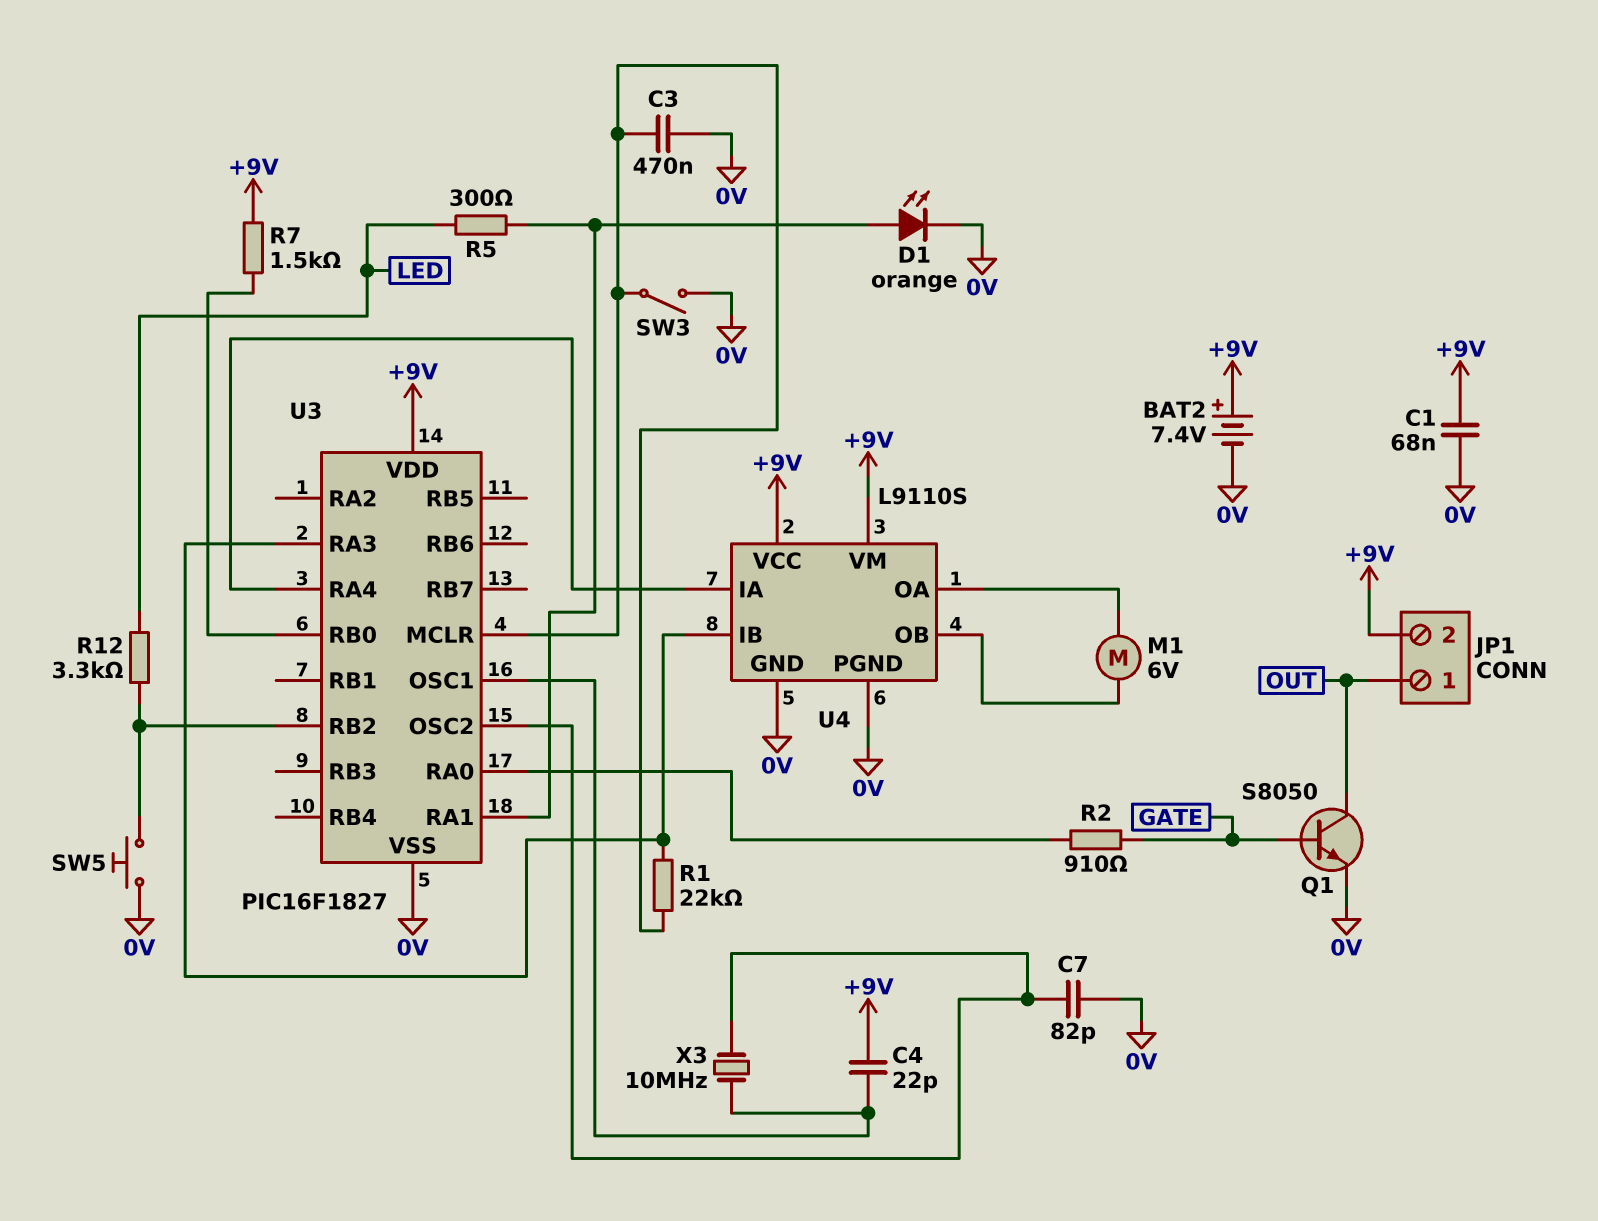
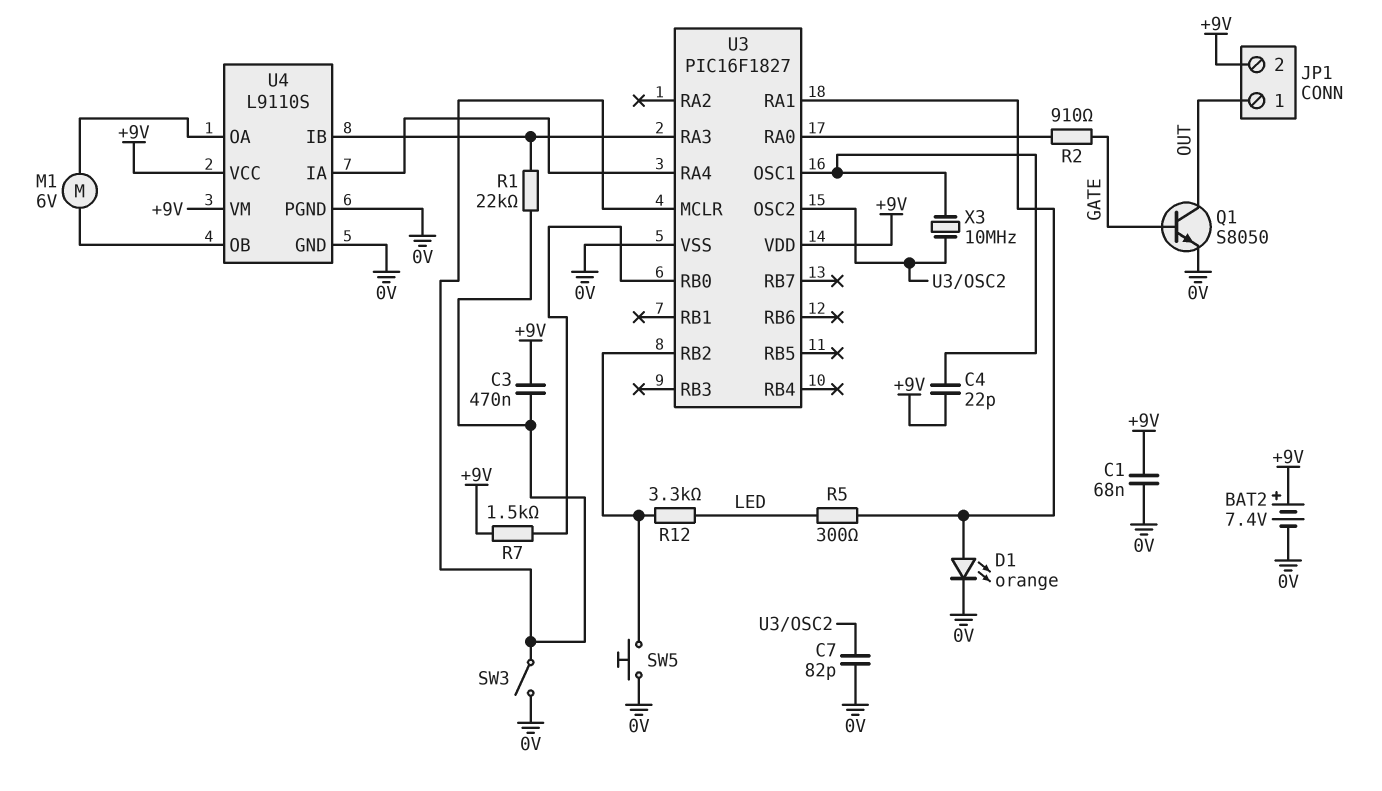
C3: 470nF (0V, U3/MCLR) -> 470nF (+9V, U3/MCLR)

